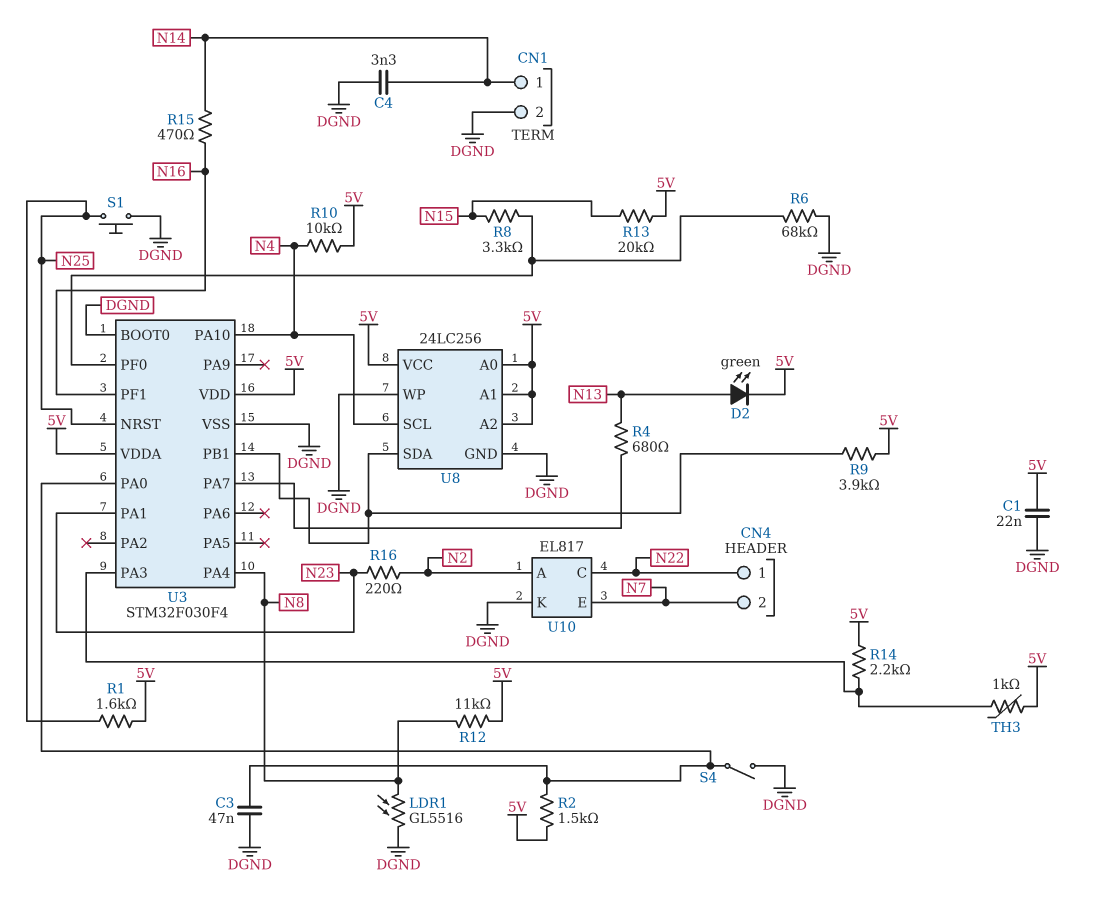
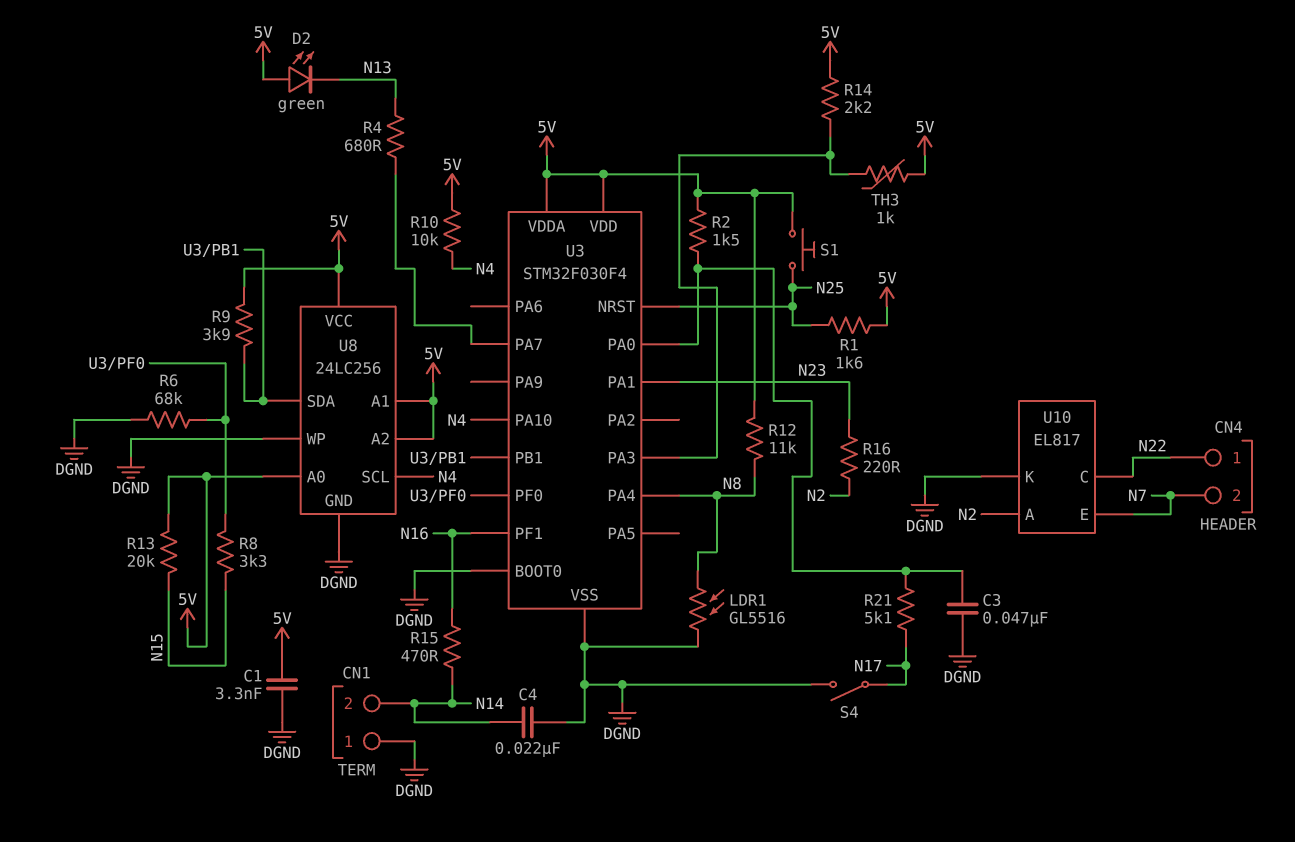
C1: 22nF (5V, DGND) -> 3.3nF (5V, DGND)
C4: 3.3nF (DGND, N14) -> 22nF (DGND, N14)
CN1 pin 1: N14 -> DGND
CN1 pin 2: DGND -> N14
D2: LED green (A N13, K 5V) -> LED green (A 5V, K N13)
R21: none -> 5.1k (N17, U3/PA0)
S1: button (DGND, N25) -> button (5V, N25)
S4: switch (DGND, U3/PA0) -> switch (DGND, N17)

